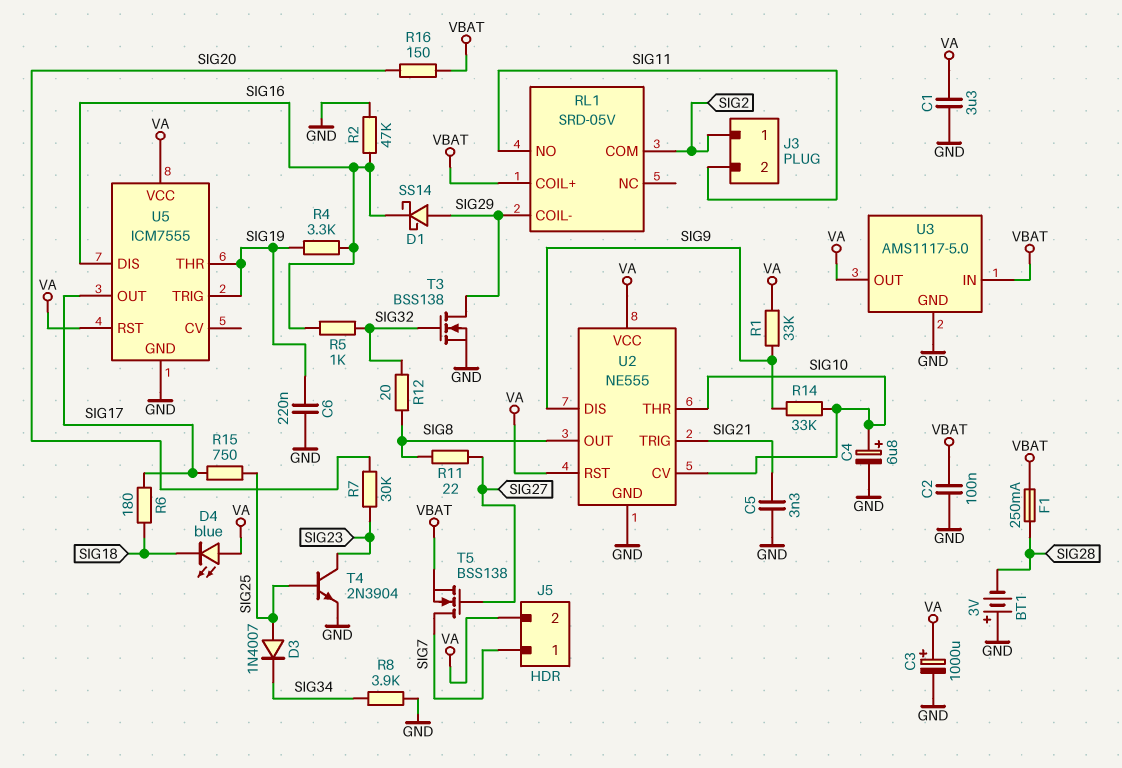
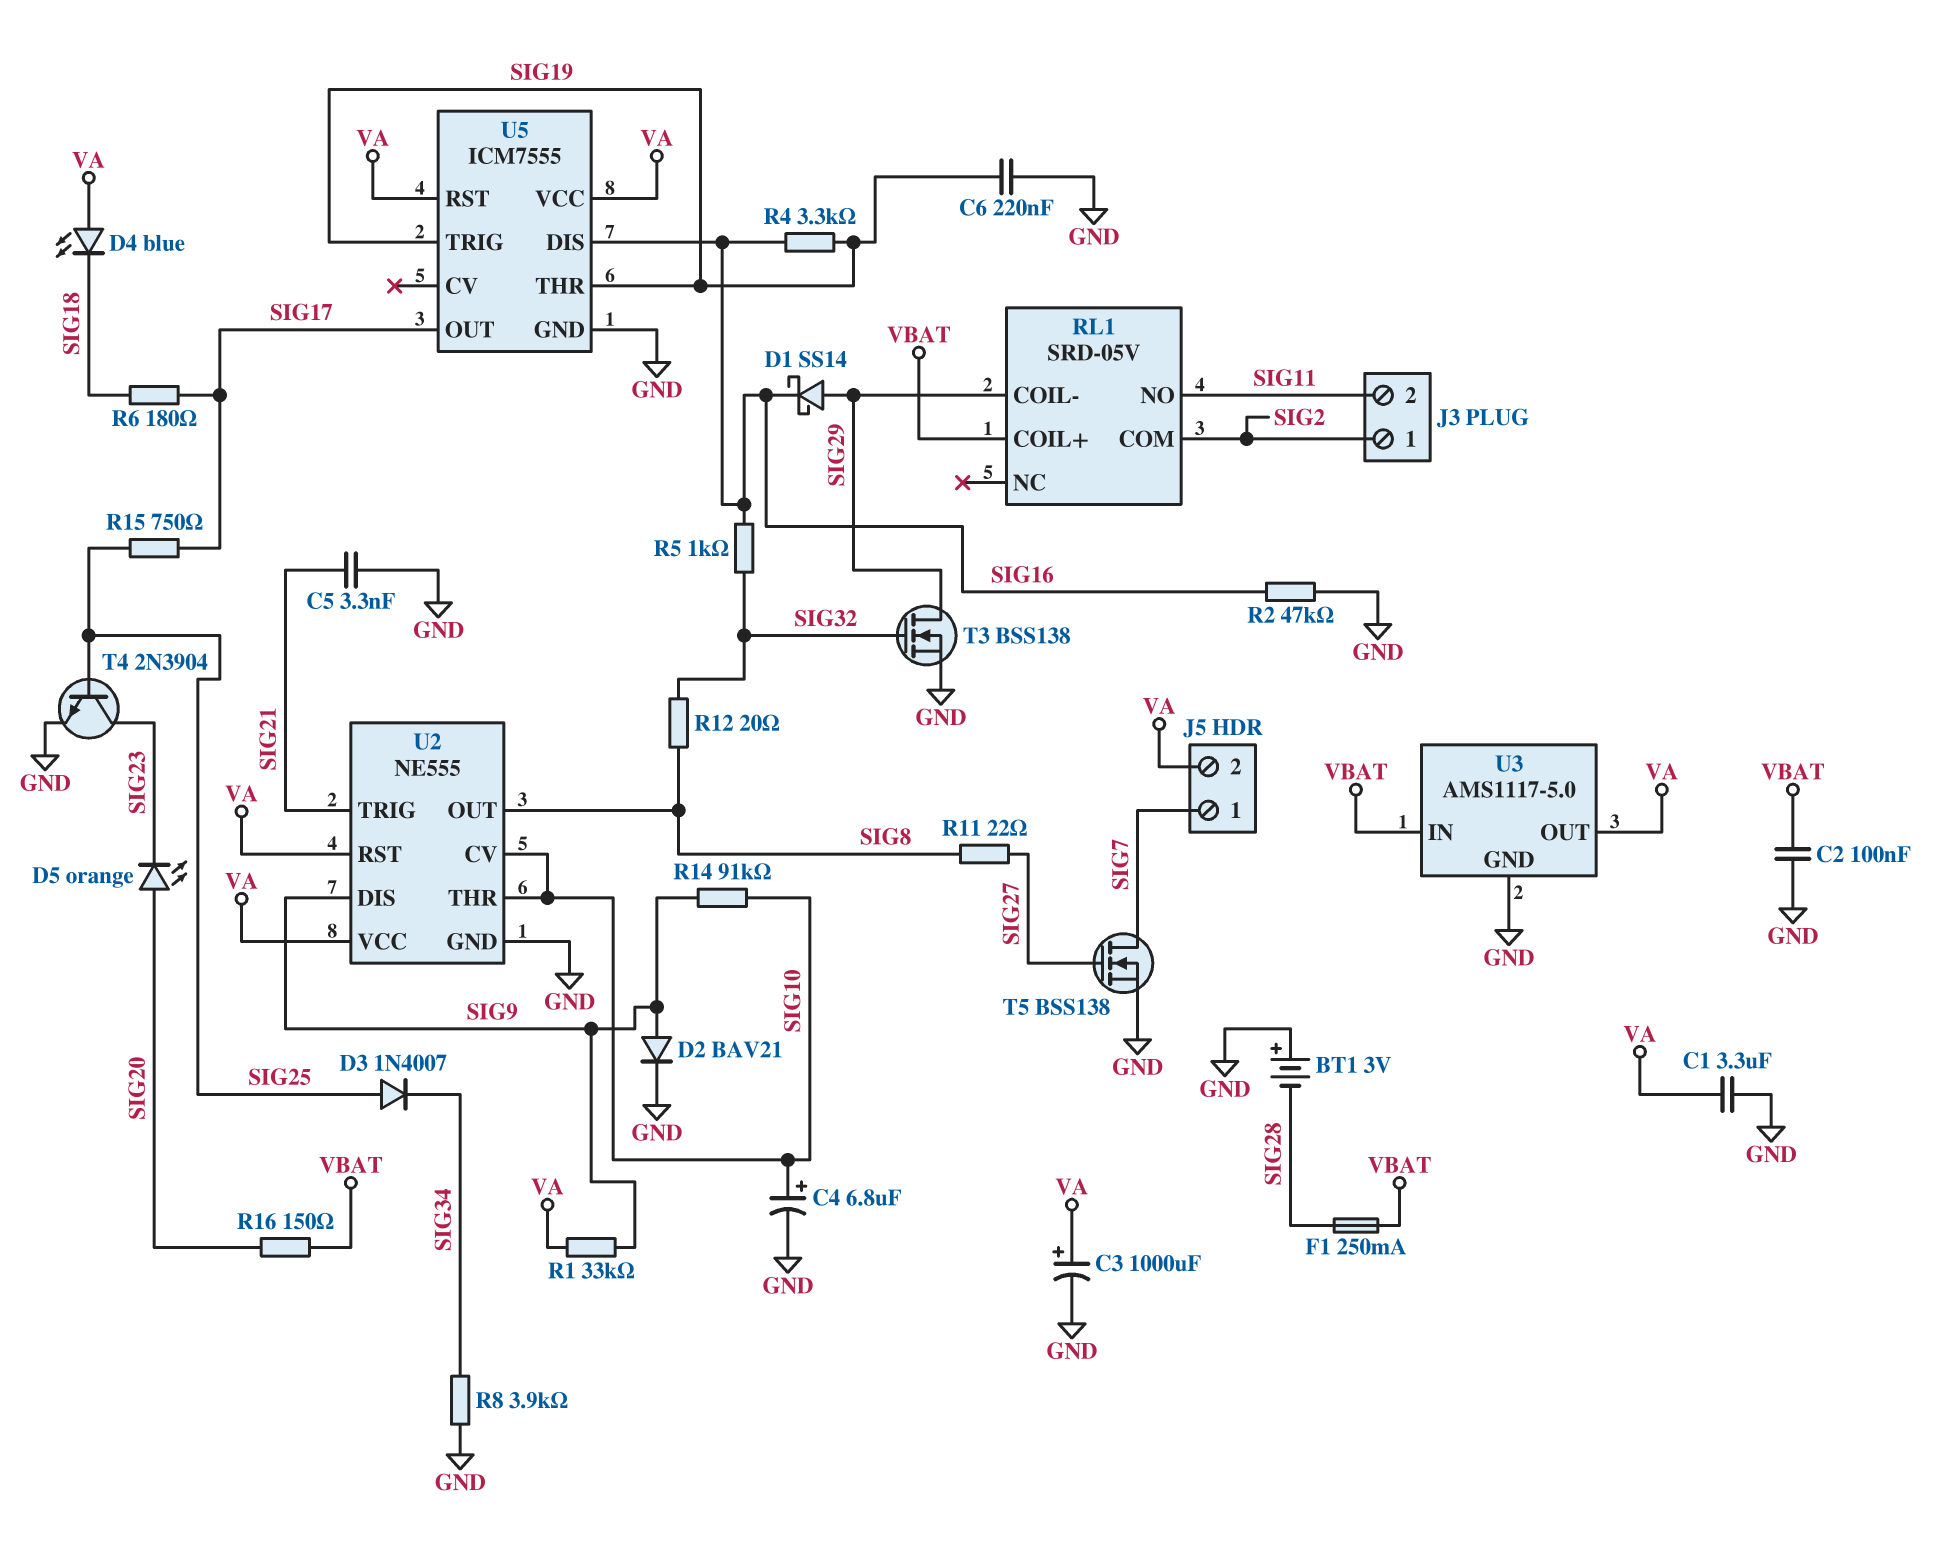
D2: none -> diode BAV21 (A SIG9, K GND)
D5: none -> LED orange (A SIG20, K SIG23)
R7: 30k (SIG20, SIG23) -> none
R14: 33k (SIG9, SIG10) -> 91k (SIG9, SIG10)
T5: NMOS BSS138 (G SIG27, D SIG7, S VBAT) -> NMOS BSS138 (G SIG27, D SIG7, S GND)

